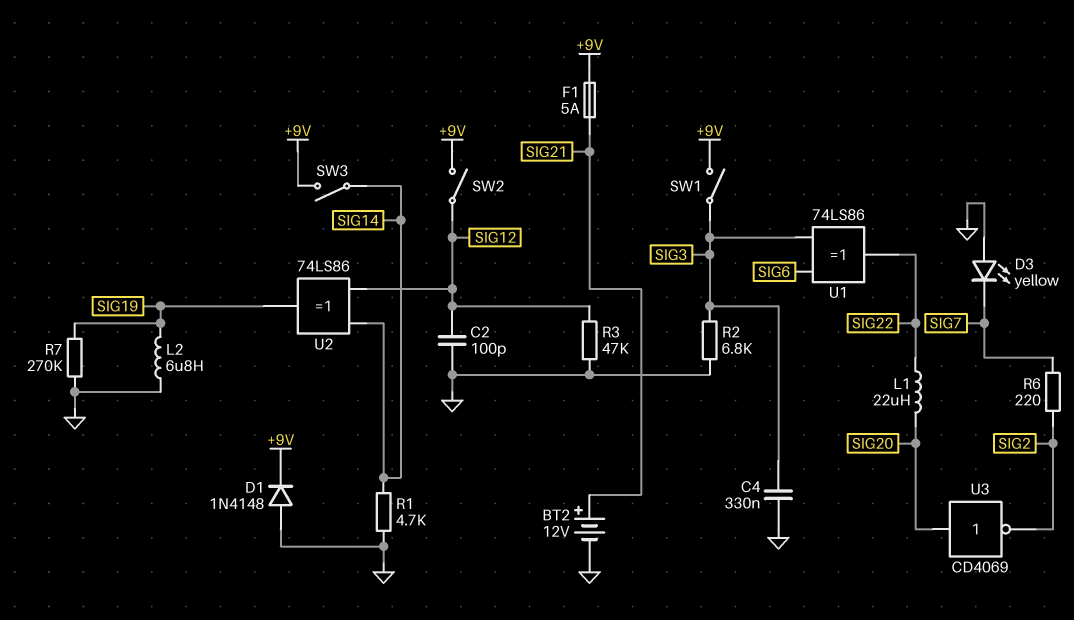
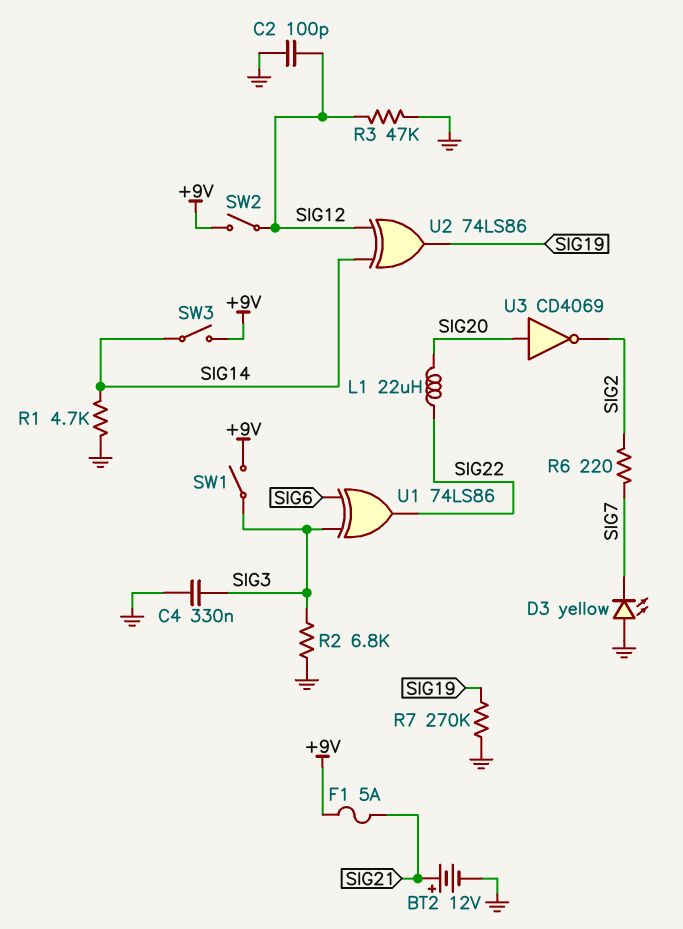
D1: diode 1N4148 (A GND, K +9V) -> none
L2: 6.8uH (GND, SIG19) -> none

